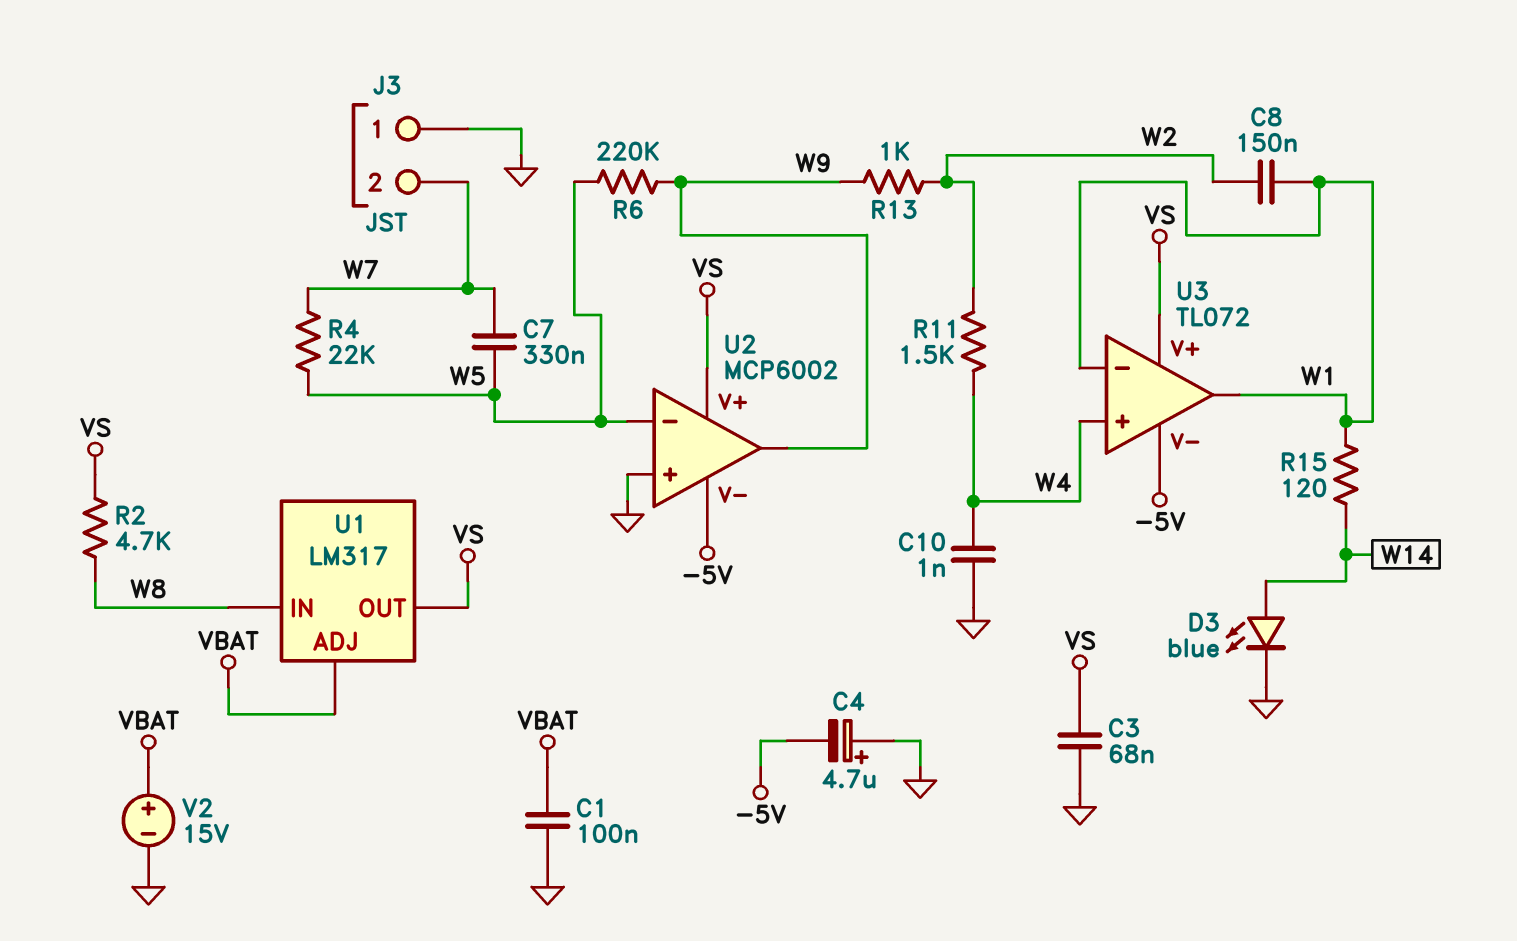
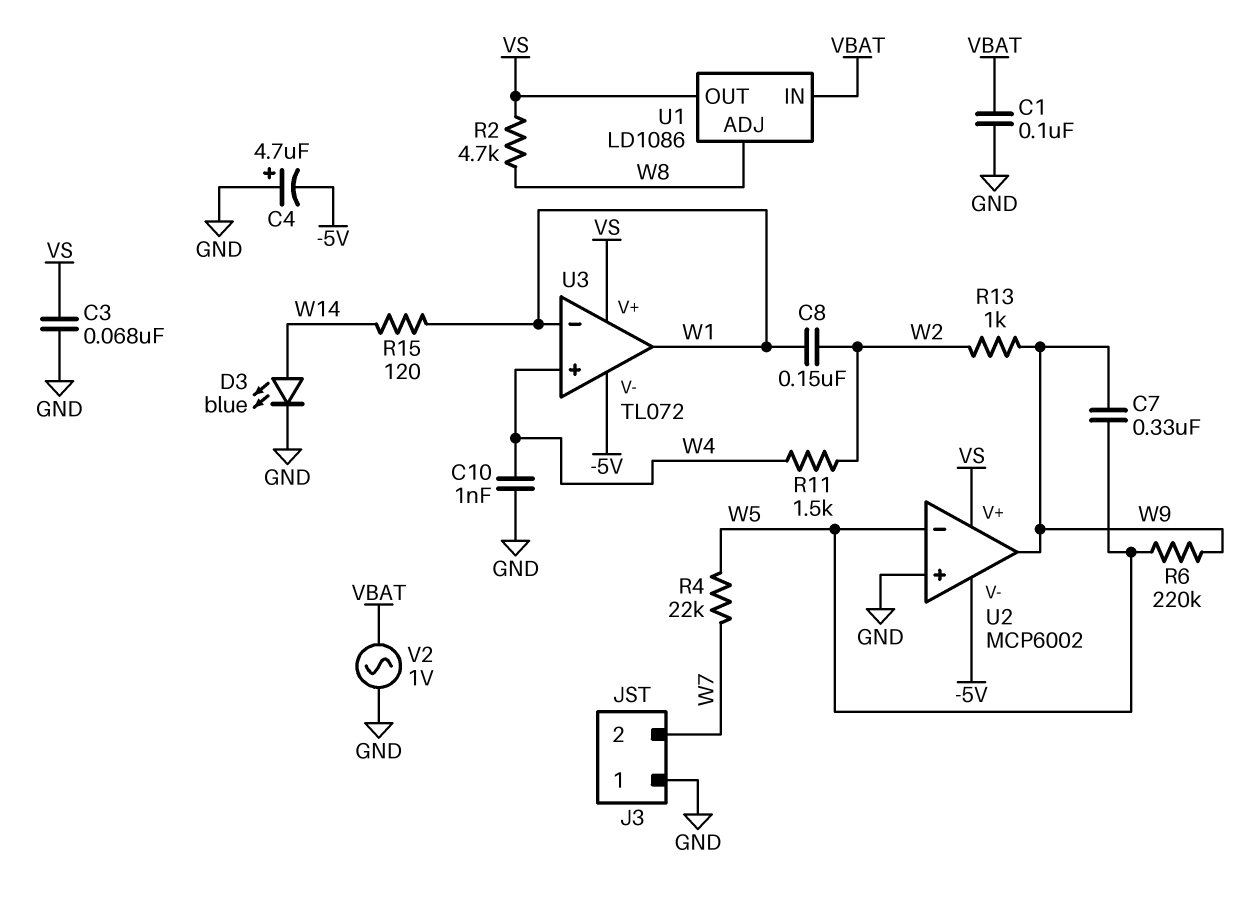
C7: 330nF (W5, W7) -> 330nF (W5, W9)
U1: LM317 -> LD1086
U1 pin ADJ: VBAT -> W8
U1 pin IN: W8 -> VBAT
V2: 15V (plus VBAT, minus GND) -> AC 1V (GND, VBAT)

